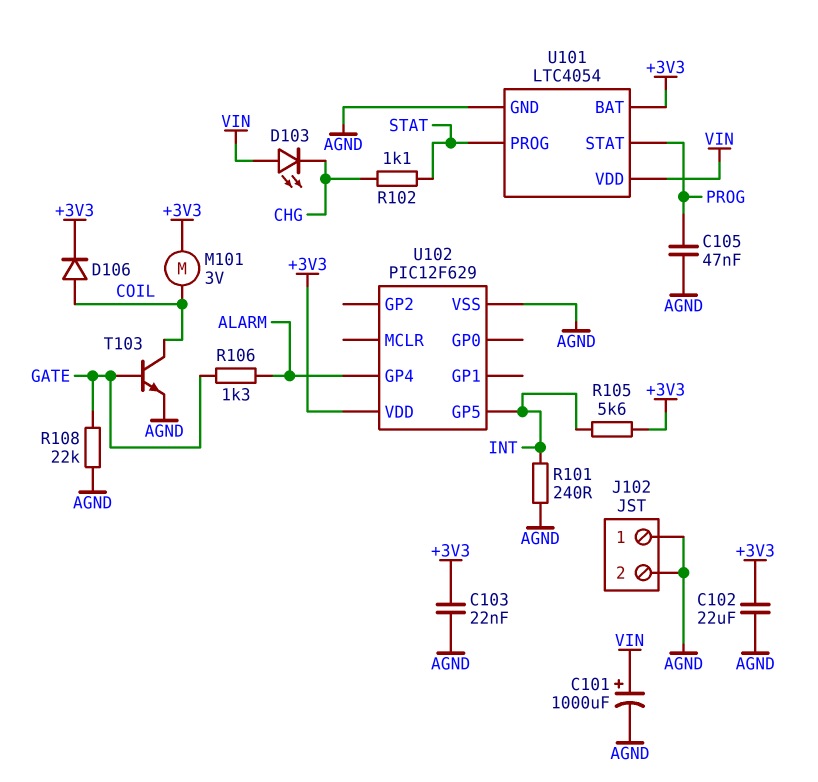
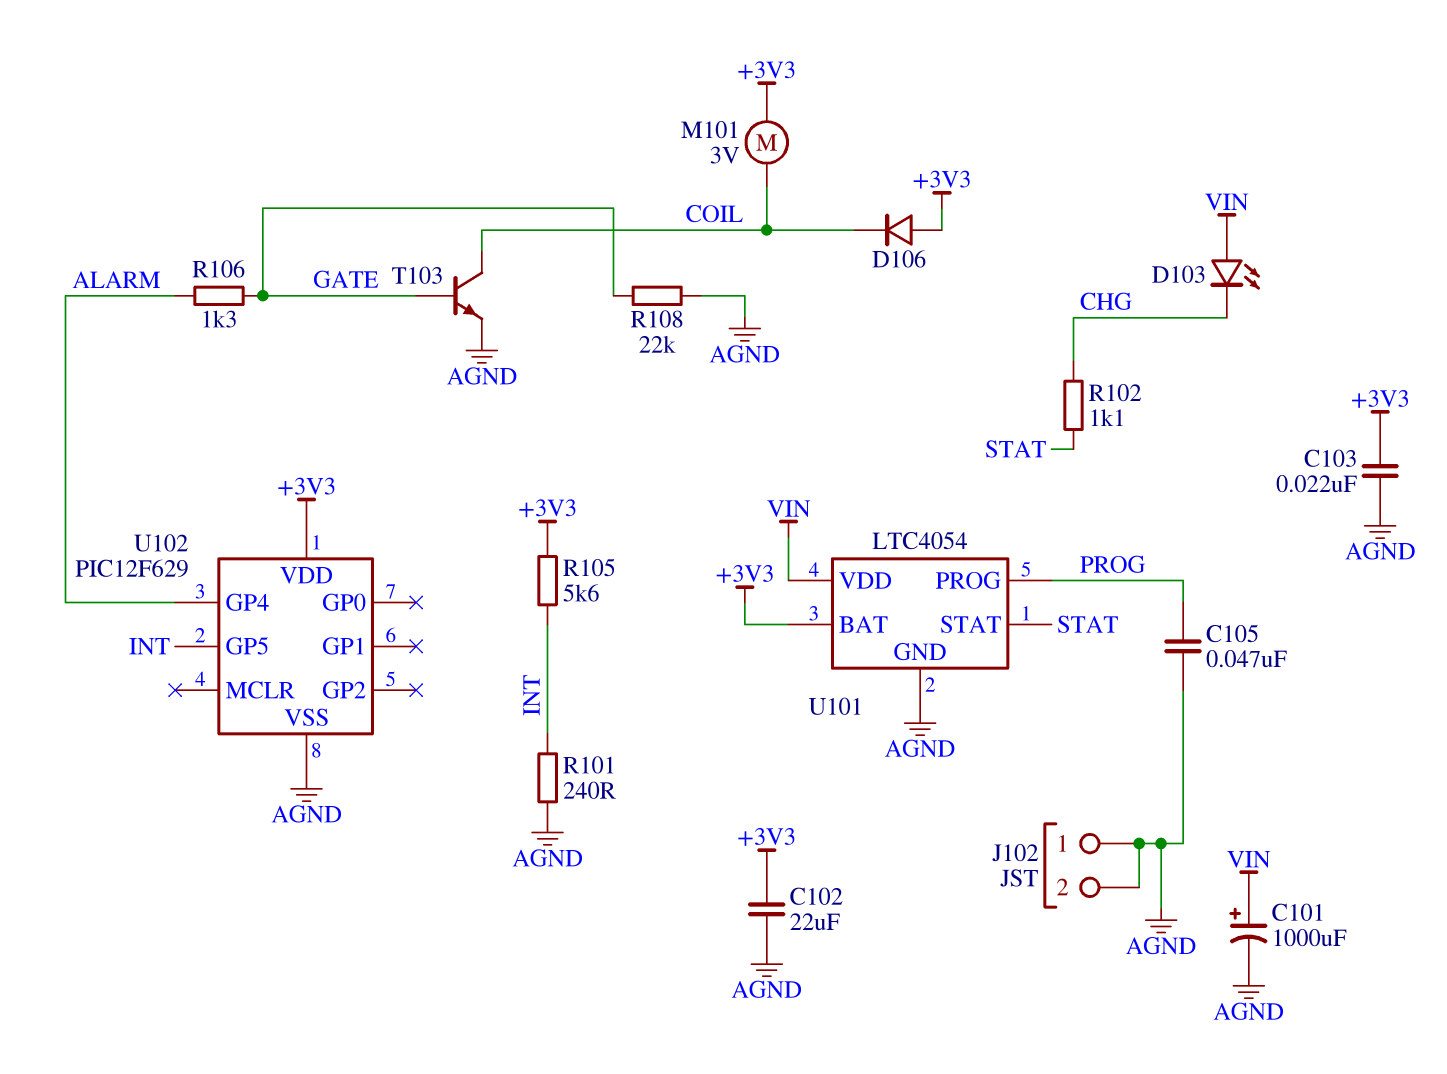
D106: diode (A COIL, K +3V3) -> diode (A +3V3, K COIL)
U101 pin PROG: STAT -> PROG
U101 pin STAT: PROG -> STAT

